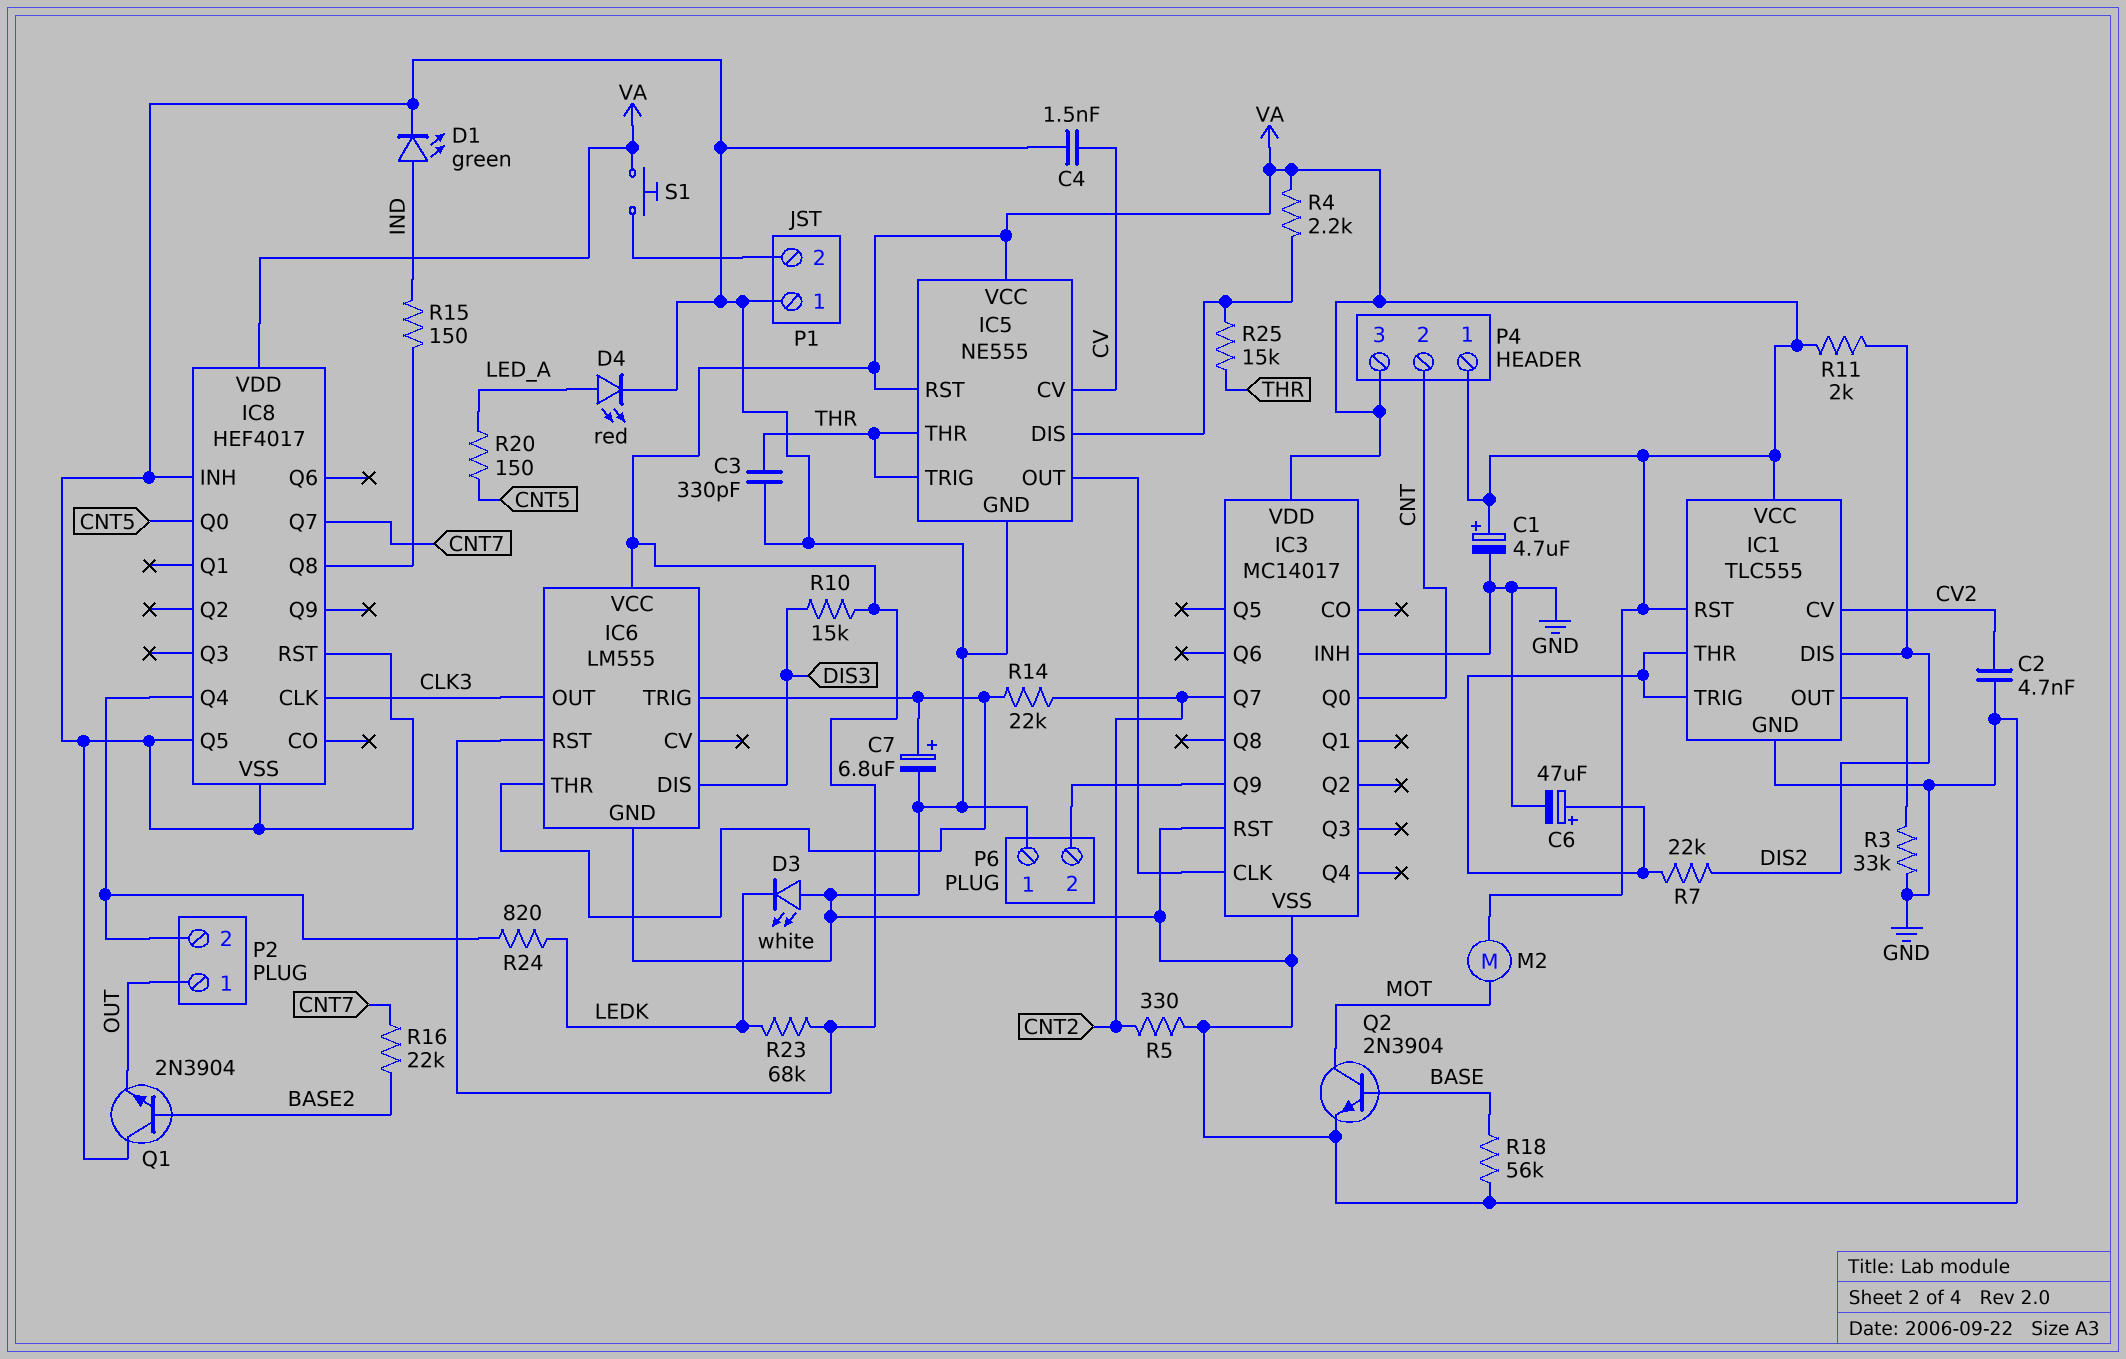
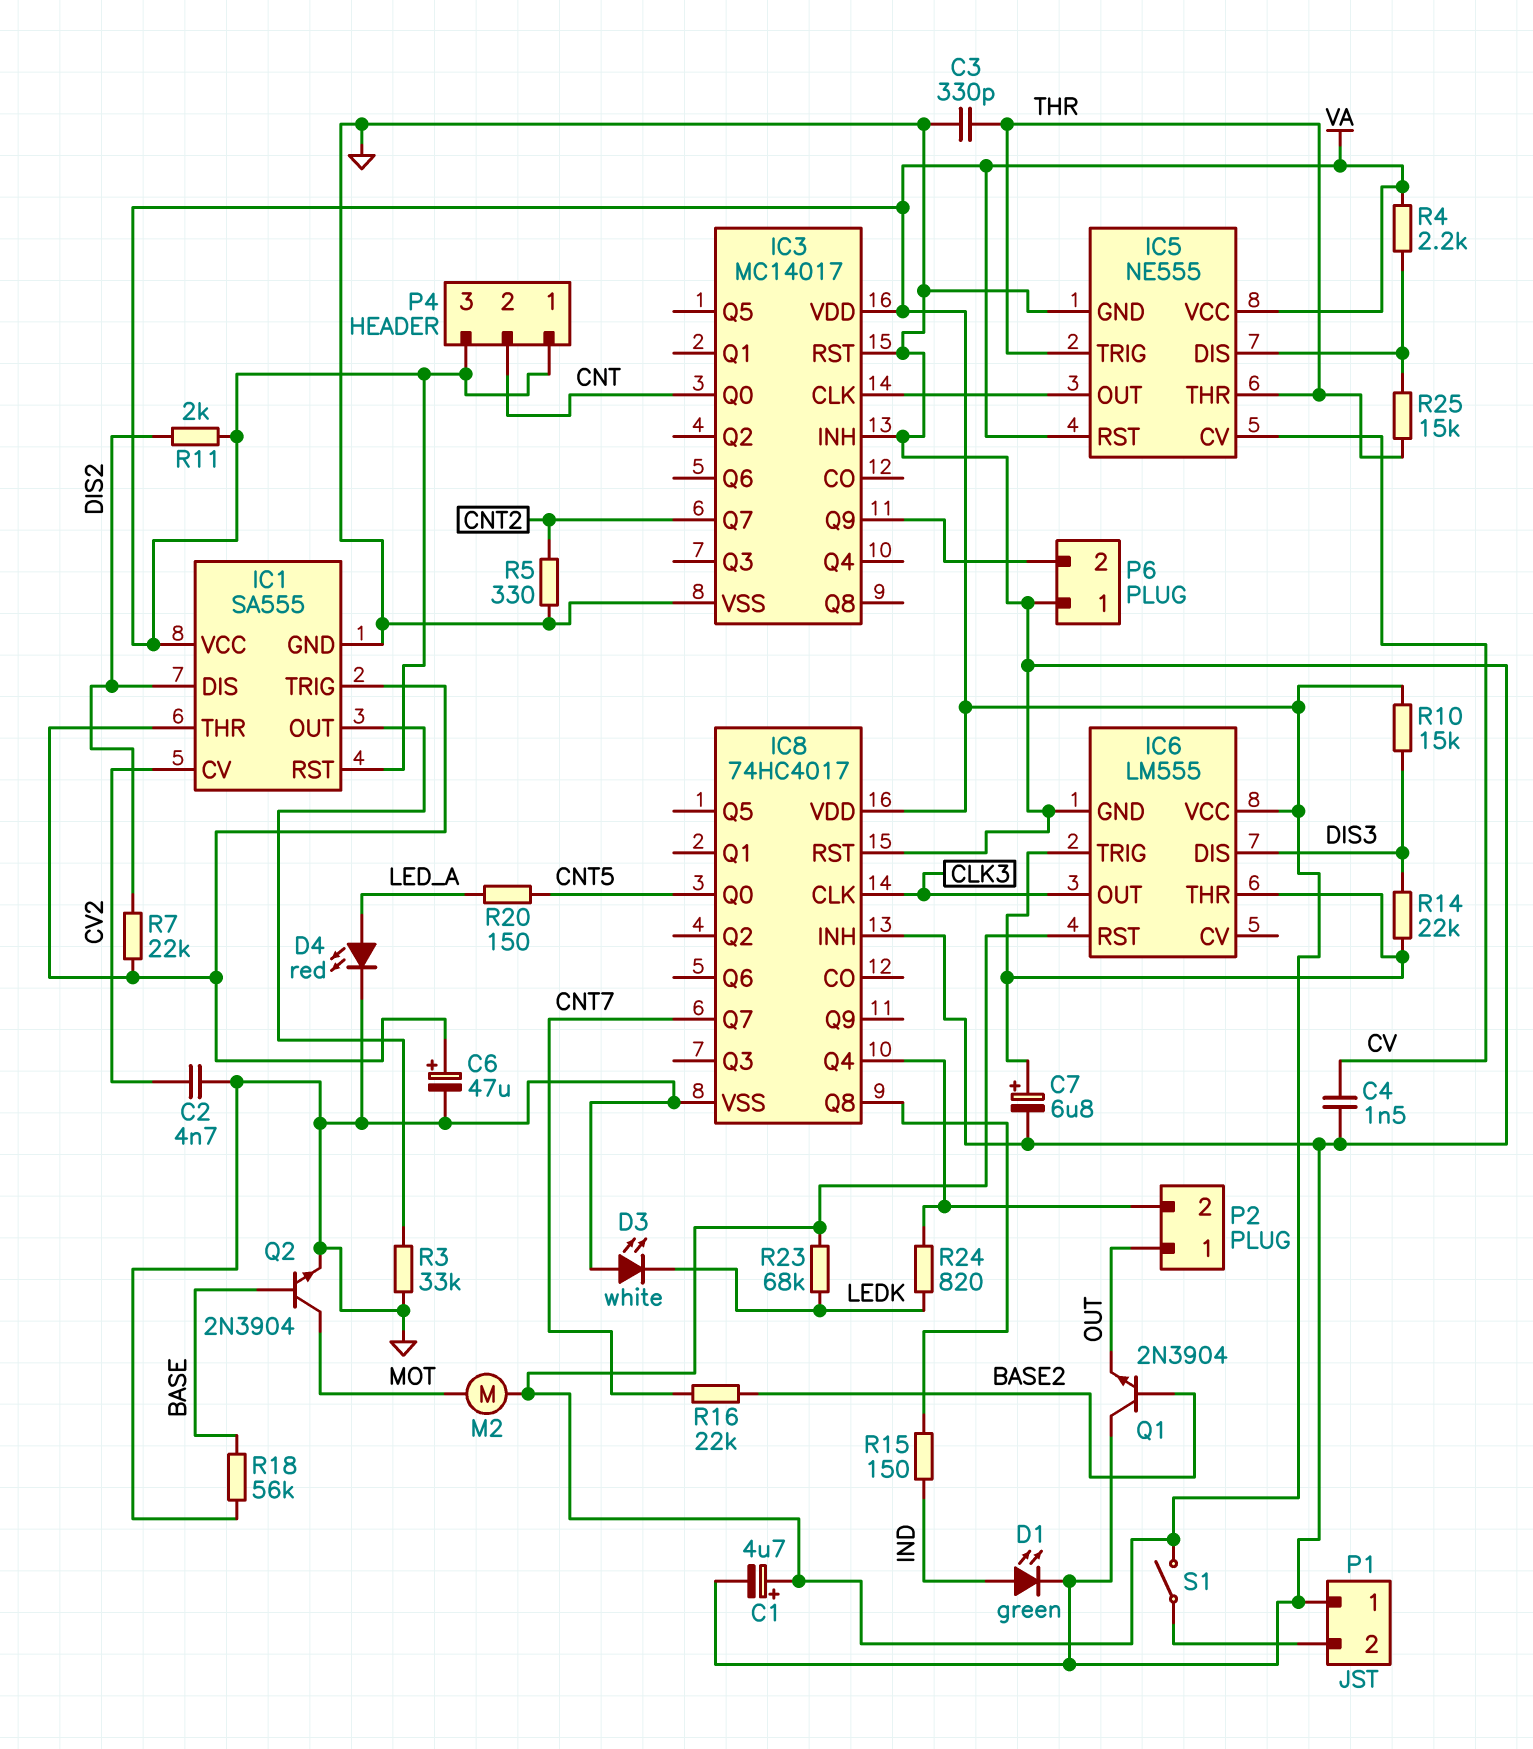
IC1: TLC555 -> SA555
IC8: HEF4017 -> 74HC4017
IC8 pin Q5: GND -> none
R14: 22k (CNT2, IC6/THR) -> 22k (DIS3, IC6/THR)
S1: button (P1/2, VA) -> switch (P1/2, VA)

